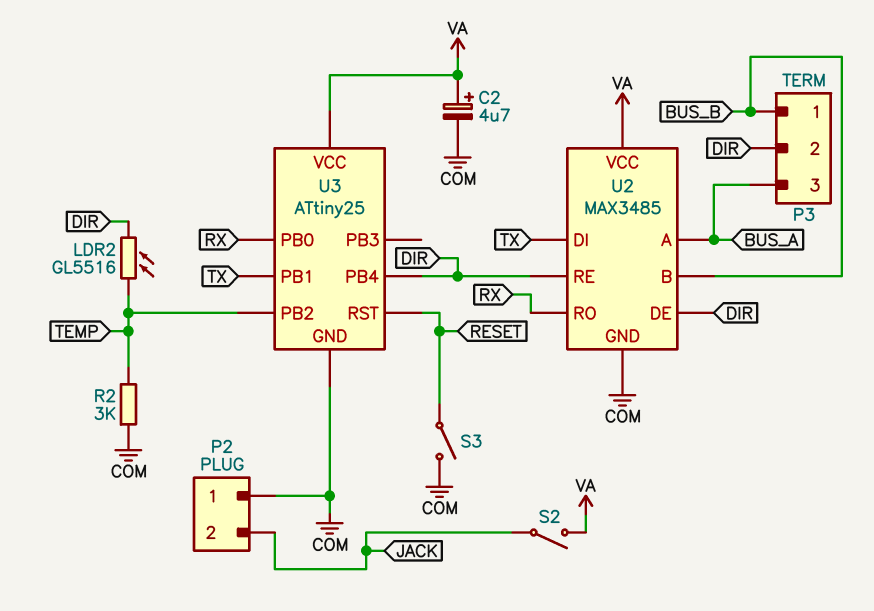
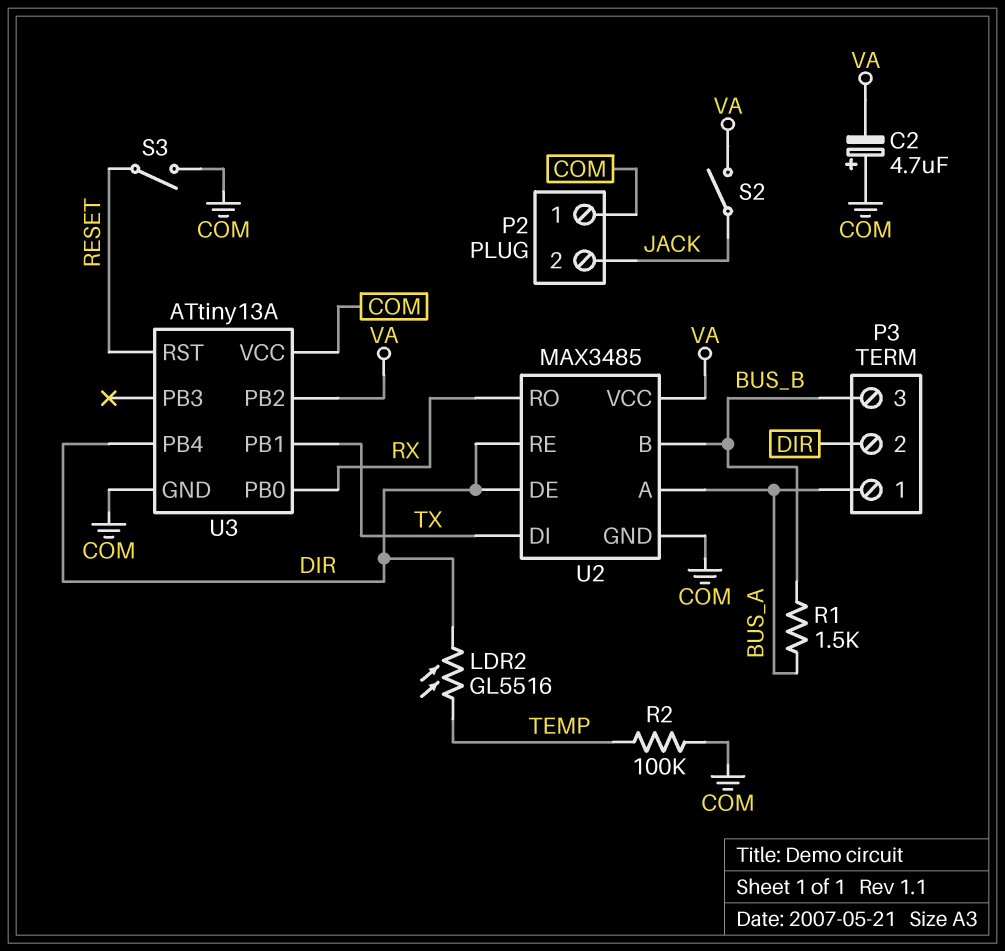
C2: 4.7uF (plus VA, minus COM) -> 4.7uF (plus COM, minus VA)
P3 pin 1: BUS_B -> BUS_A
P3 pin 3: BUS_A -> BUS_B
R1: none -> 1.5k (BUS_A, BUS_B)
R2: 3k (COM, TEMP) -> 100k (COM, TEMP)
U3: ATtiny25 -> ATtiny13A
U3 pin PB2: TEMP -> VA
U3 pin VCC: VA -> COM

